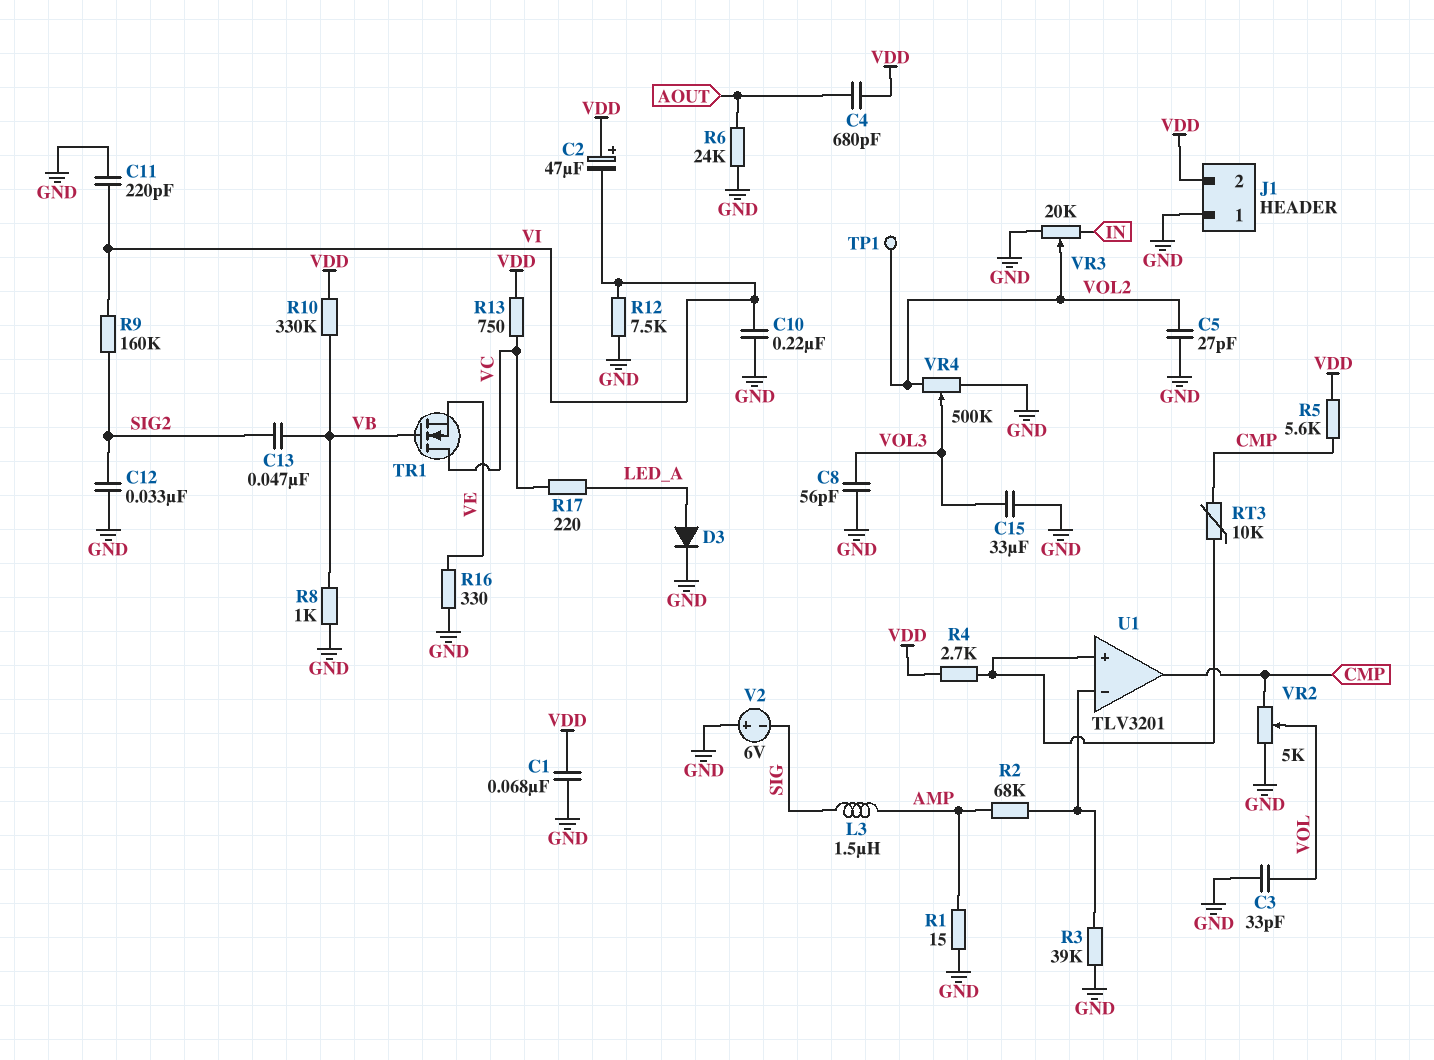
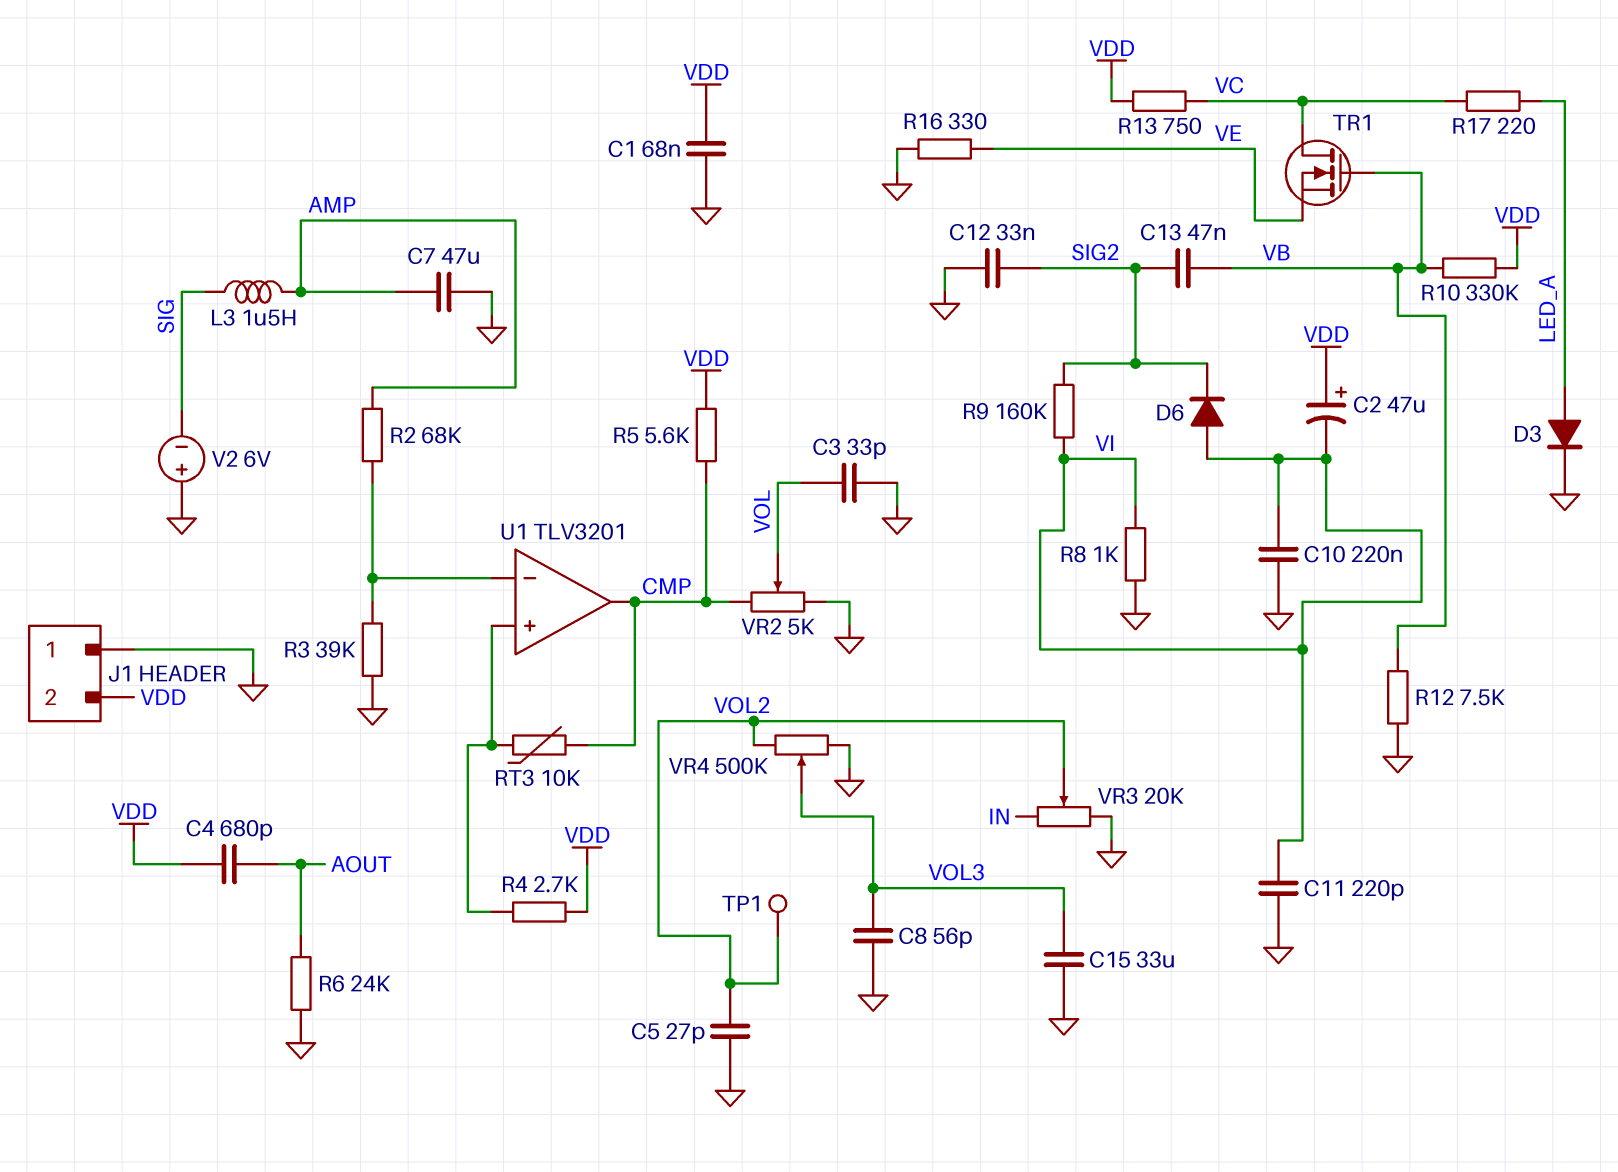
C7: none -> 47uF (AMP, GND)
D6: none -> diode (A VI, K SIG2)
R1: 15 (AMP, GND) -> none
R8: 1k (GND, VB) -> 1k (GND, VI)
R12: 7.5k (GND, VI) -> 7.5k (GND, VB)

